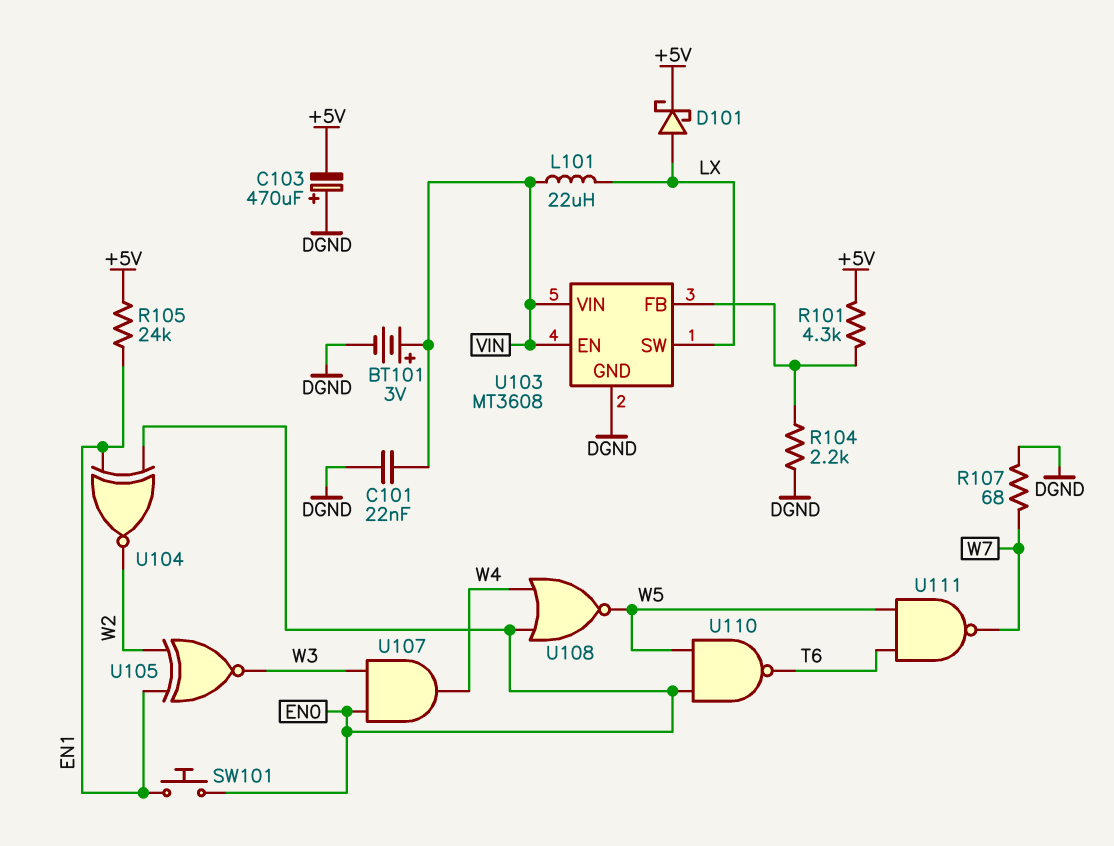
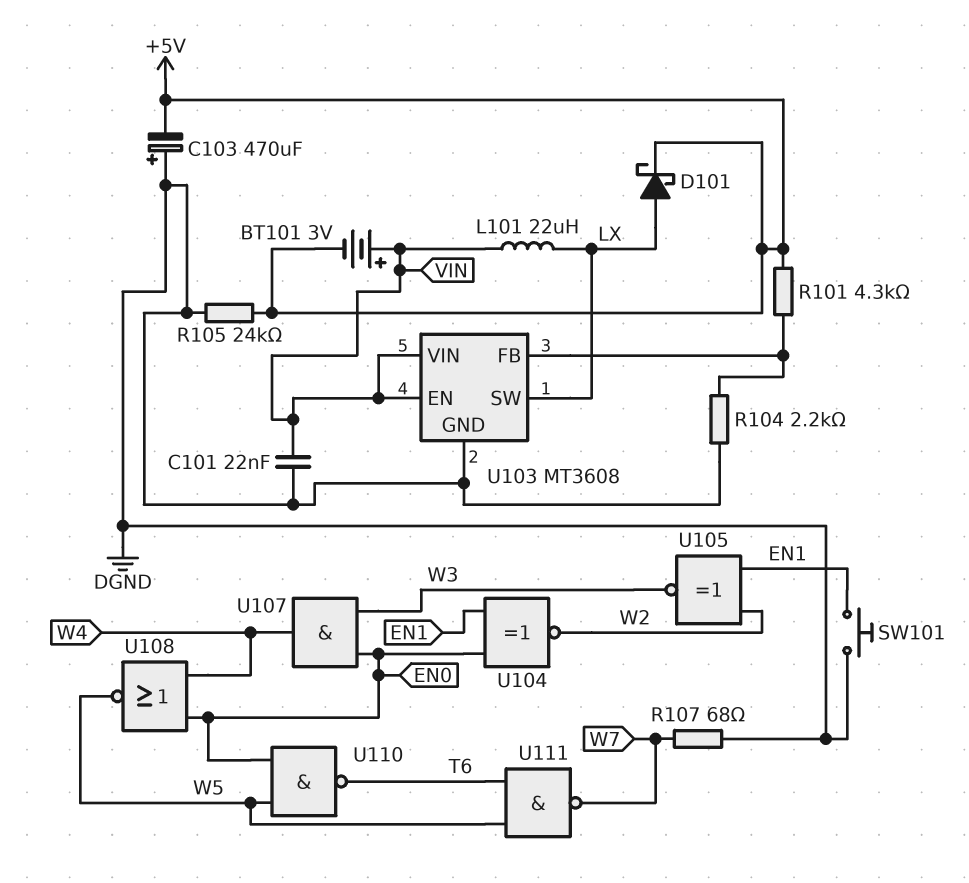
BT101: 3V (plus VIN, minus DGND) -> 3V (plus VIN, minus +5V)
R105: 24k (+5V, EN1) -> 24k (+5V, DGND)
SW101: button (EN0, EN1) -> button (DGND, EN1)

